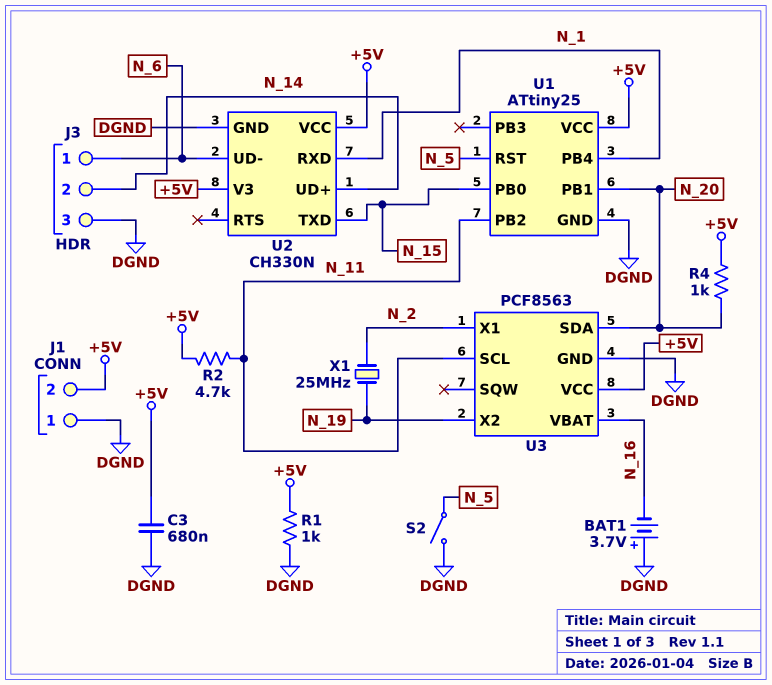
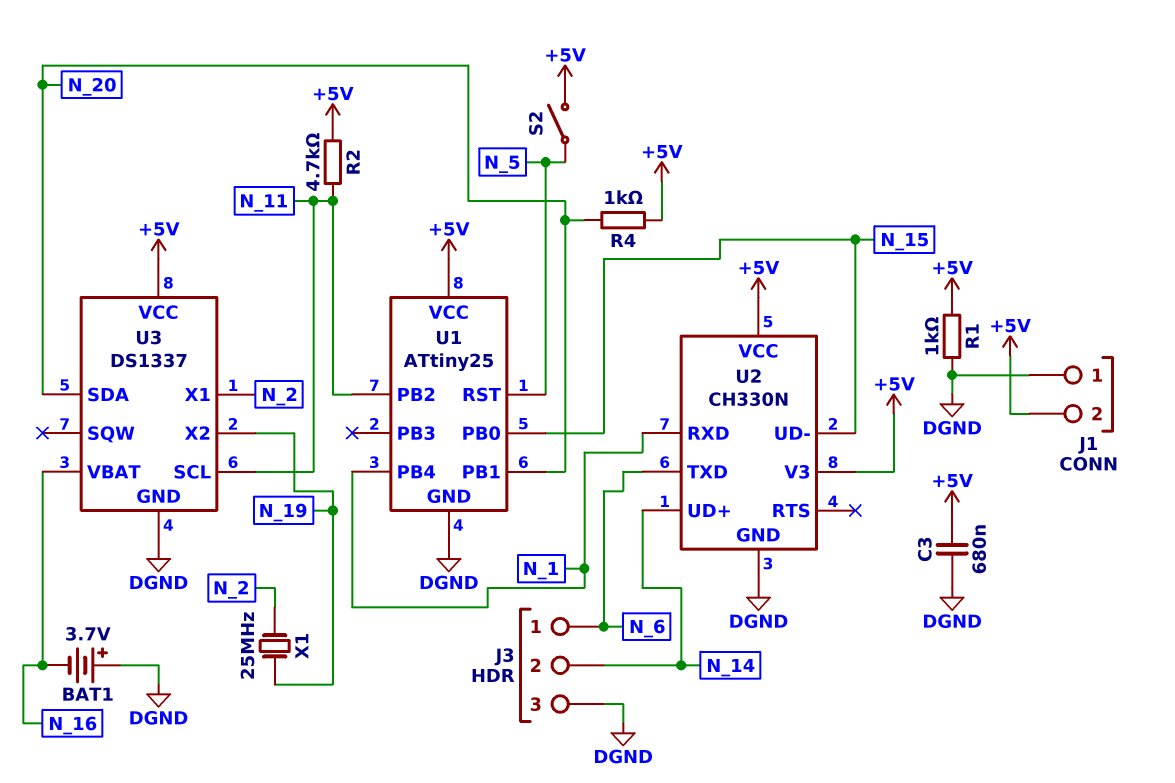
S2: switch (DGND, N_5) -> switch (+5V, N_5)
U2 pin TXD: N_15 -> N_6
U2 pin UD-: N_6 -> N_15
U3: PCF8563 -> DS1337

